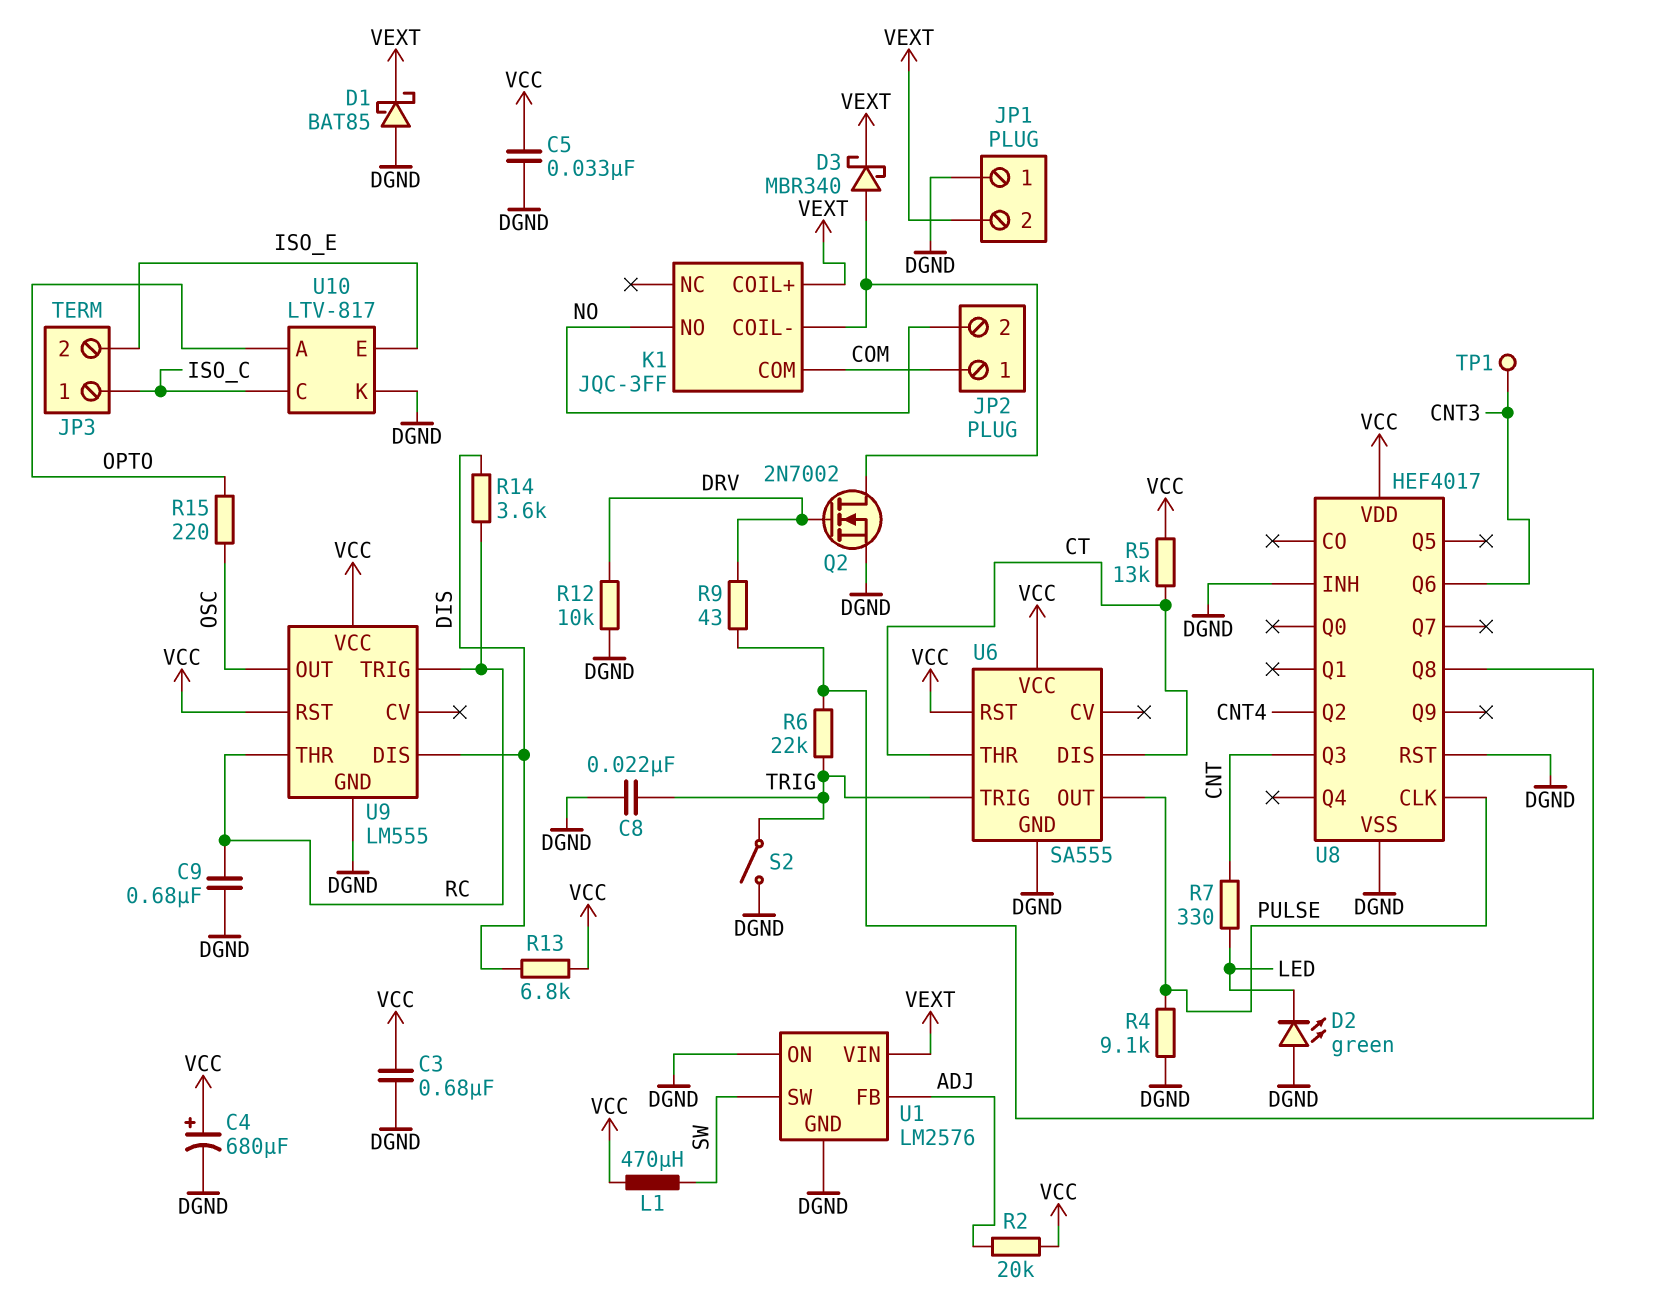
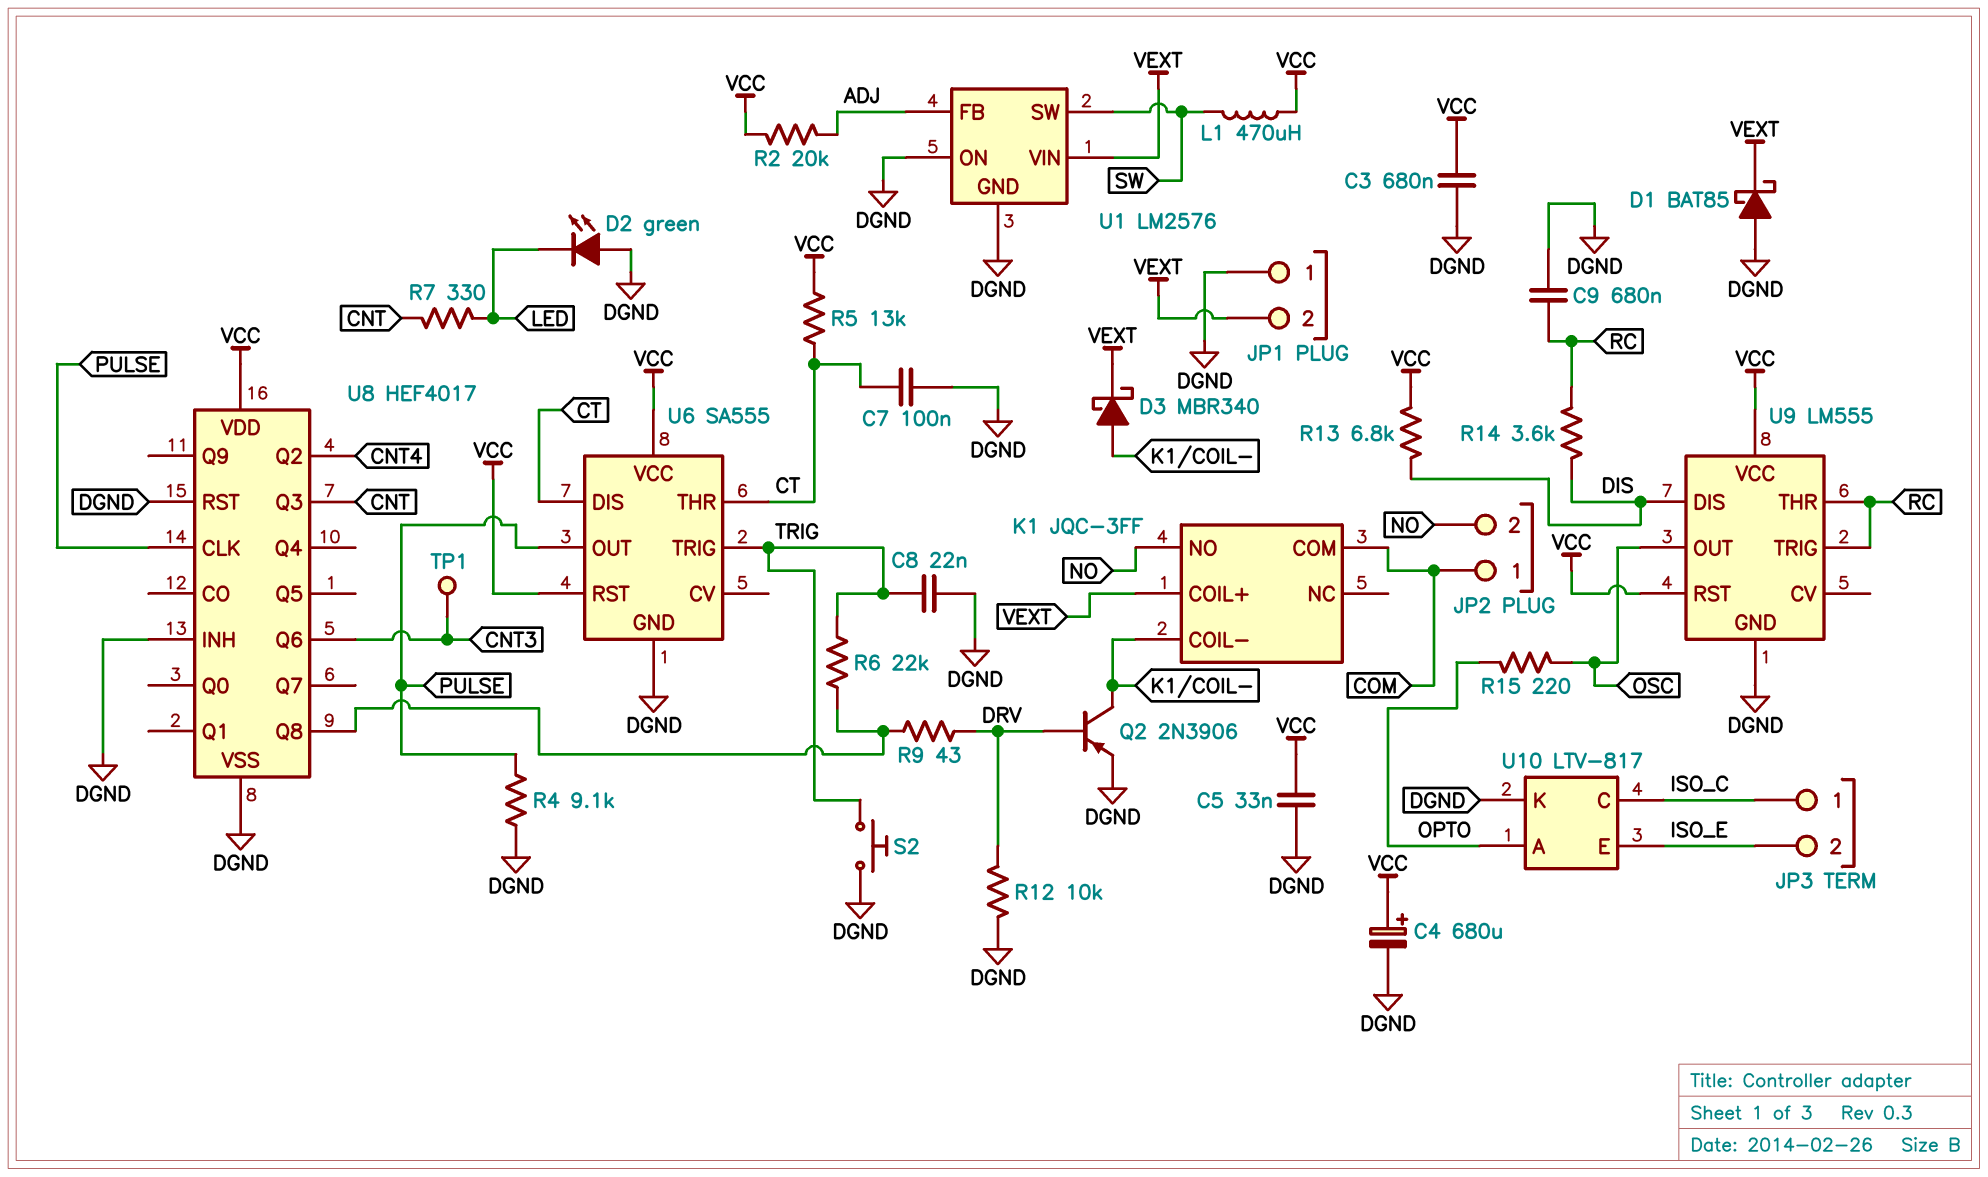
C7: none -> 100nF (CT, DGND)
Q2: NMOS 2N7002 (G DRV, D K1/COIL-, S DGND) -> PNP 2N3906 (B DRV, C K1/COIL-, E DGND)
S2: switch (DGND, TRIG) -> button (DGND, TRIG)

